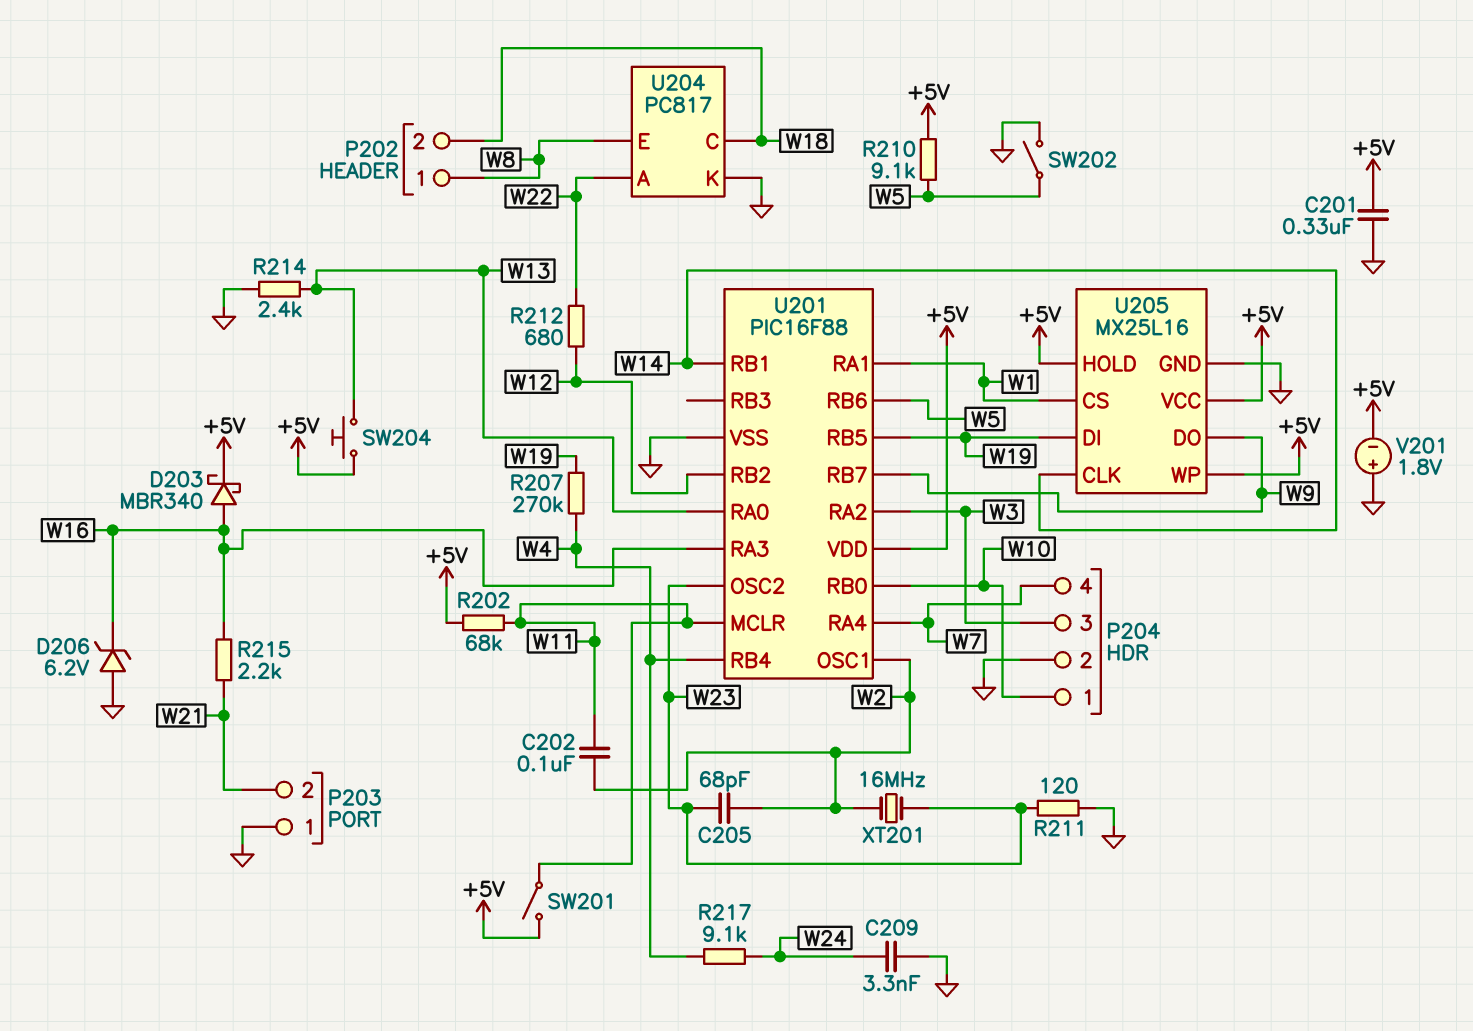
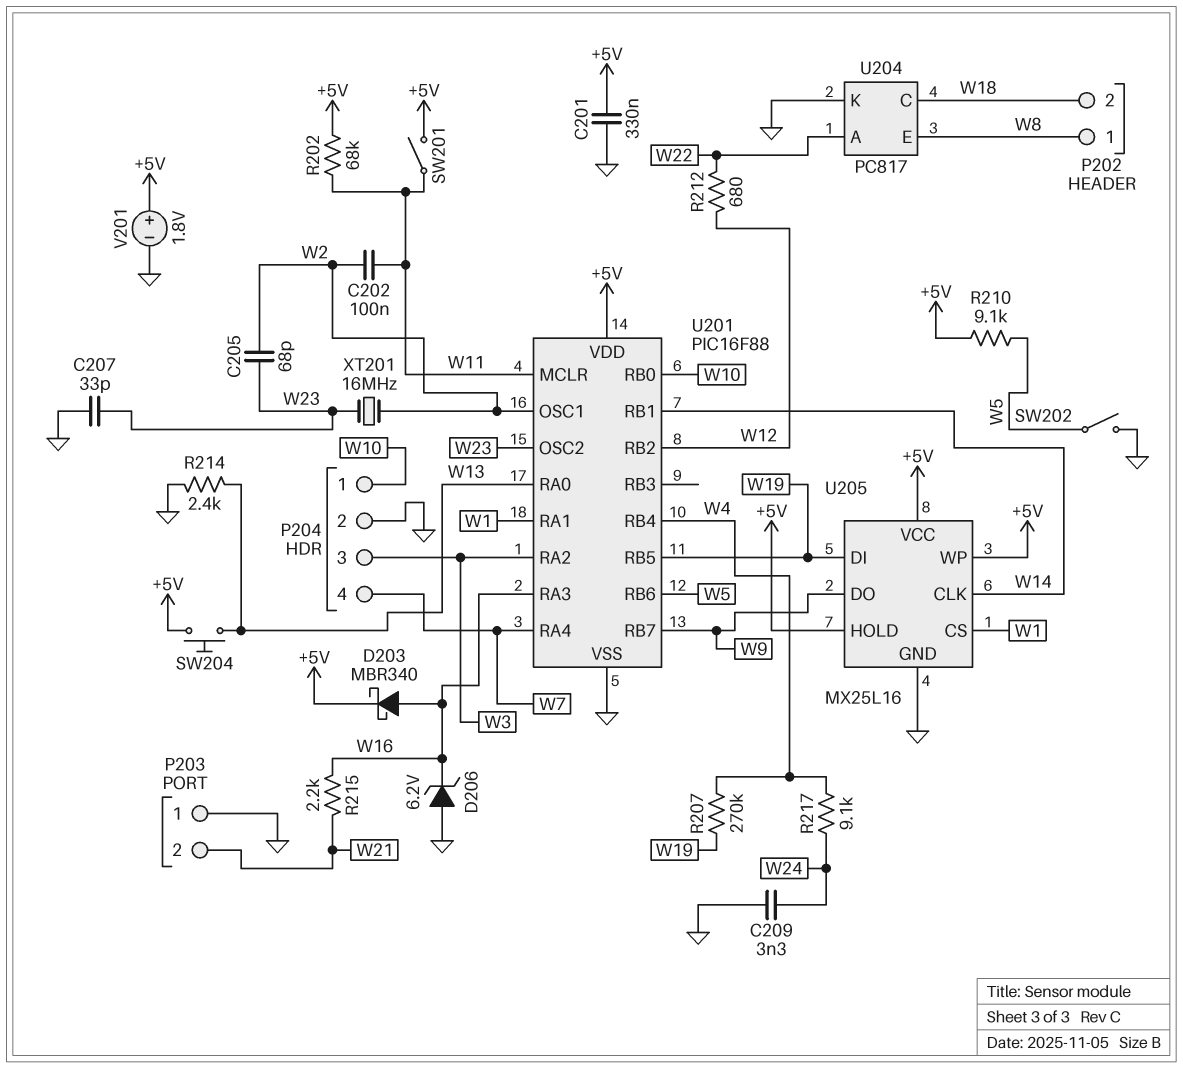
C207: none -> 33pF (GND, W23)
R211: 120 (GND, W23) -> none
V201: 1.8V (plus GND, minus +5V) -> 1.8V (plus +5V, minus GND)

